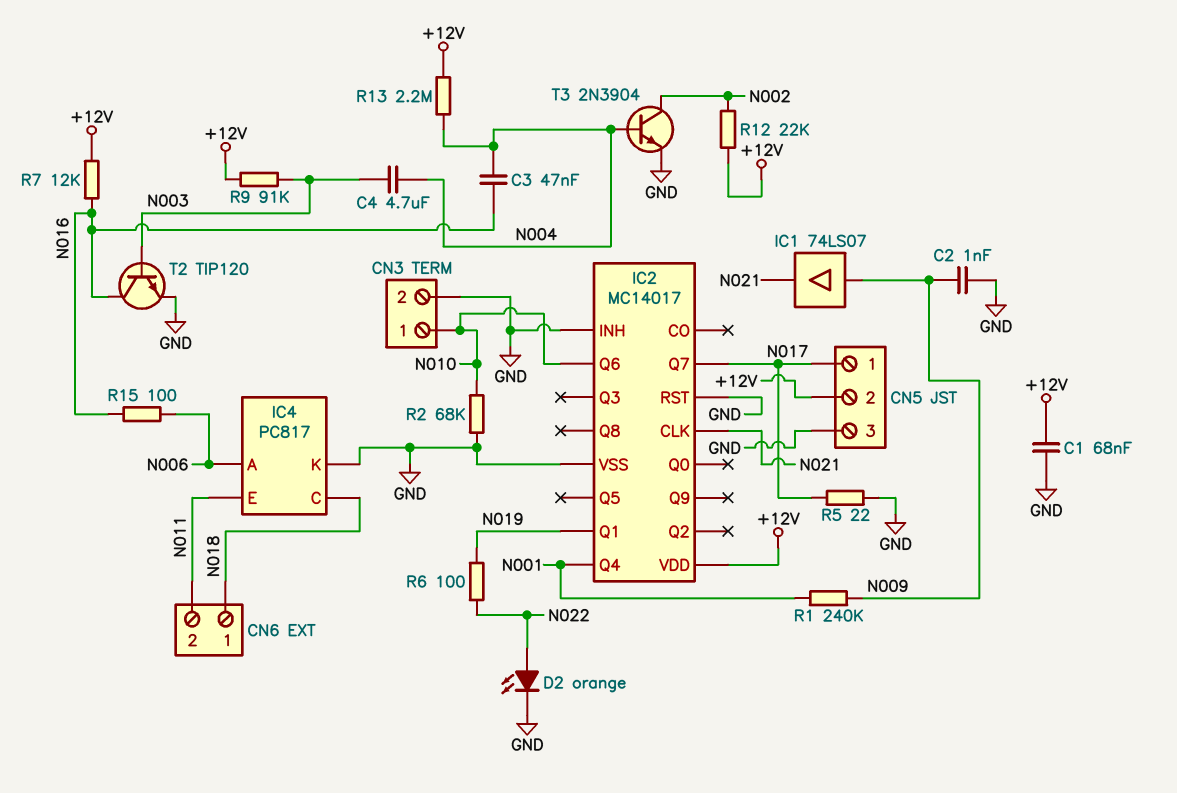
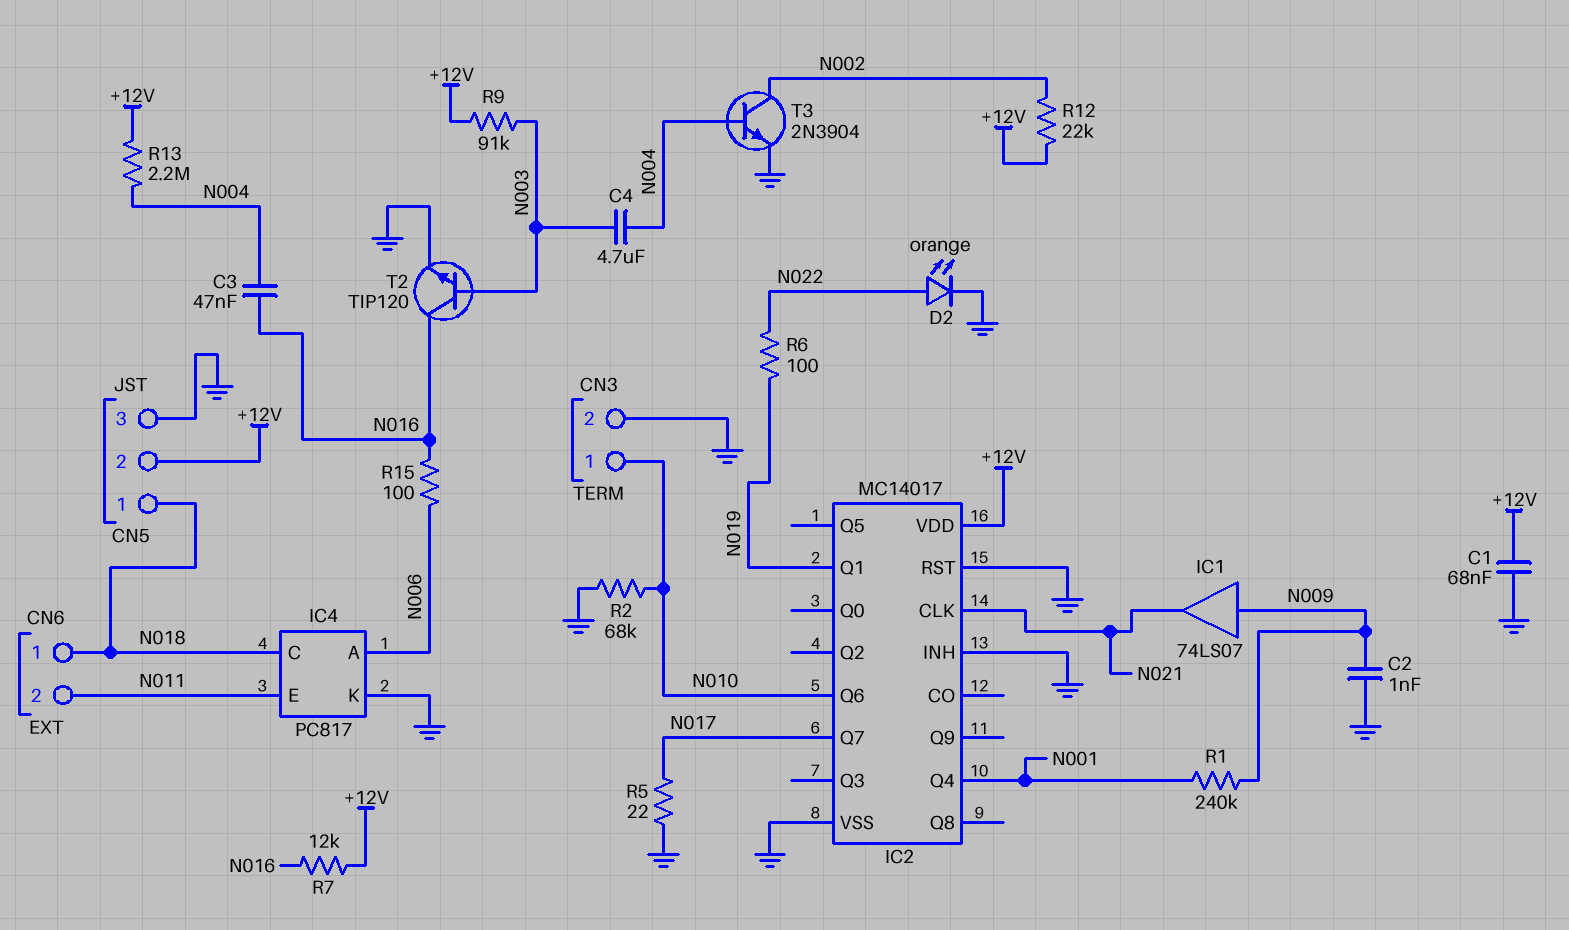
CN5 pin 1: N017 -> N018

